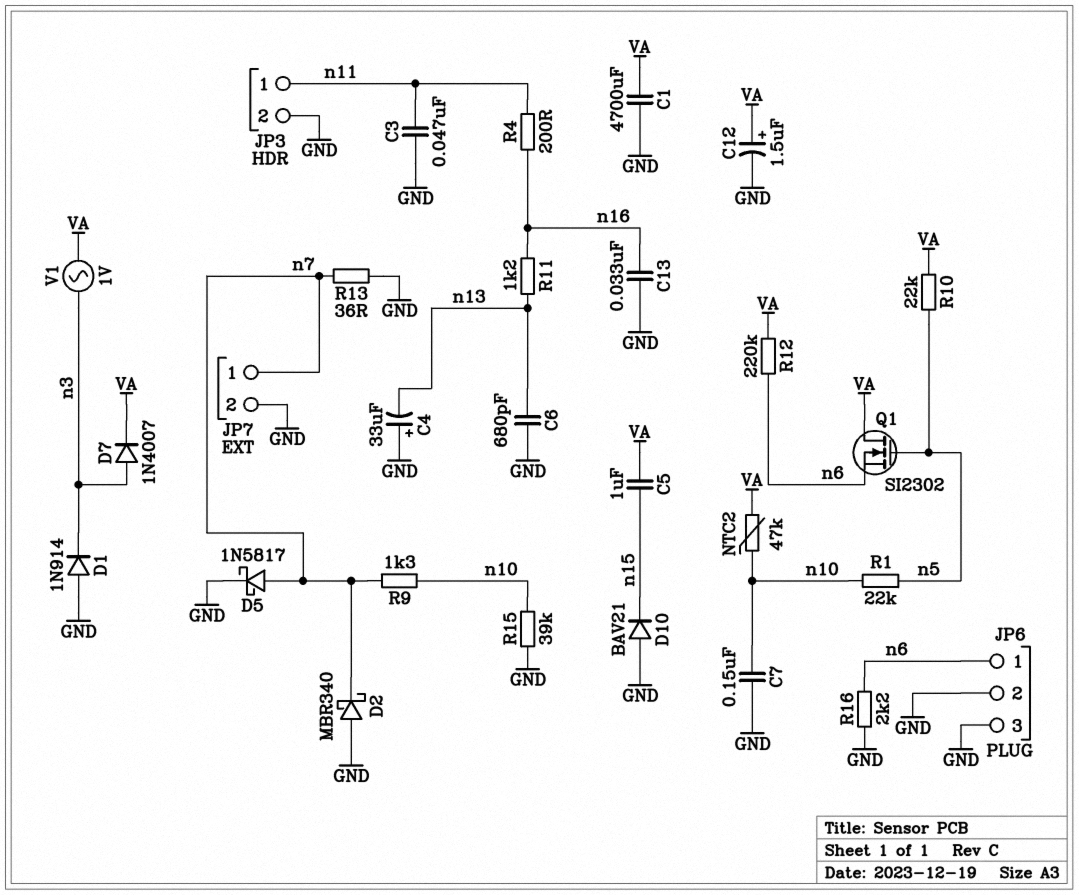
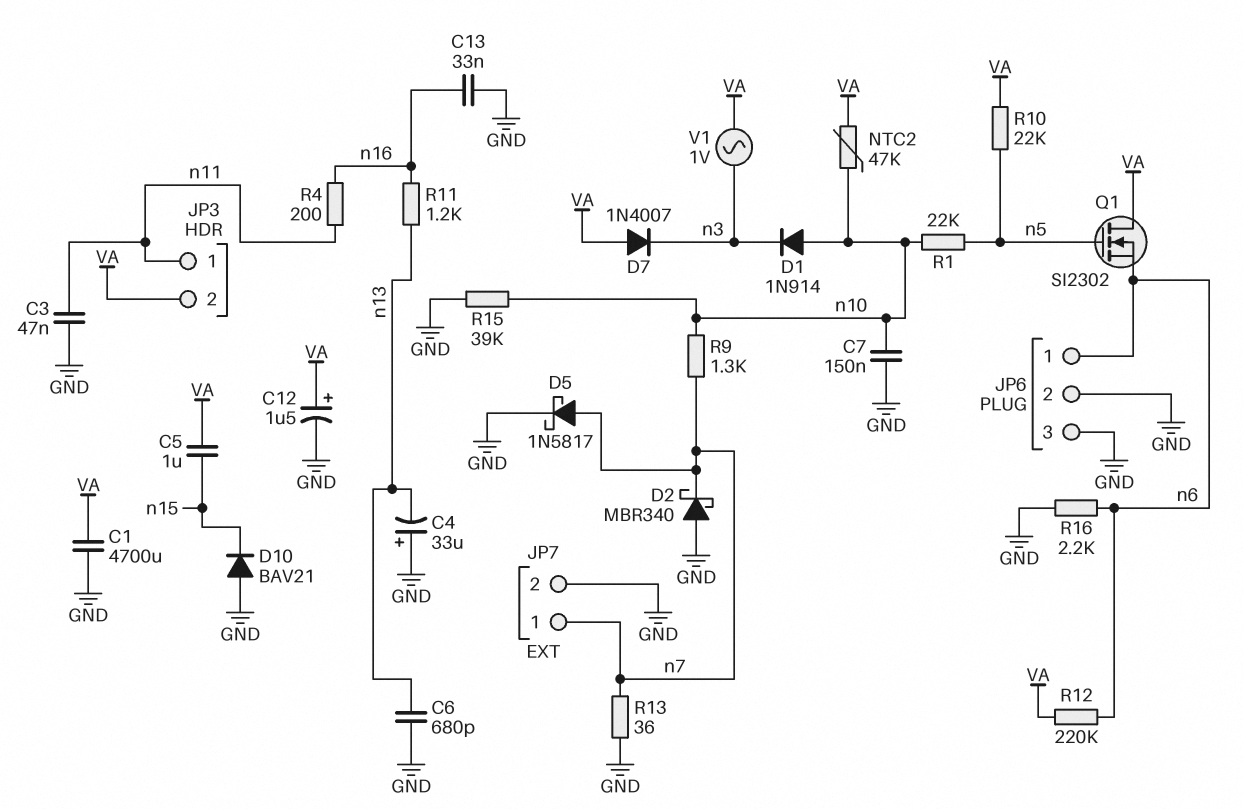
D1: diode 1N914 (A GND, K n3) -> diode 1N914 (A n10, K n3)
D7: diode 1N4007 (A n3, K VA) -> diode 1N4007 (A VA, K n3)
JP3 pin 2: GND -> VA

